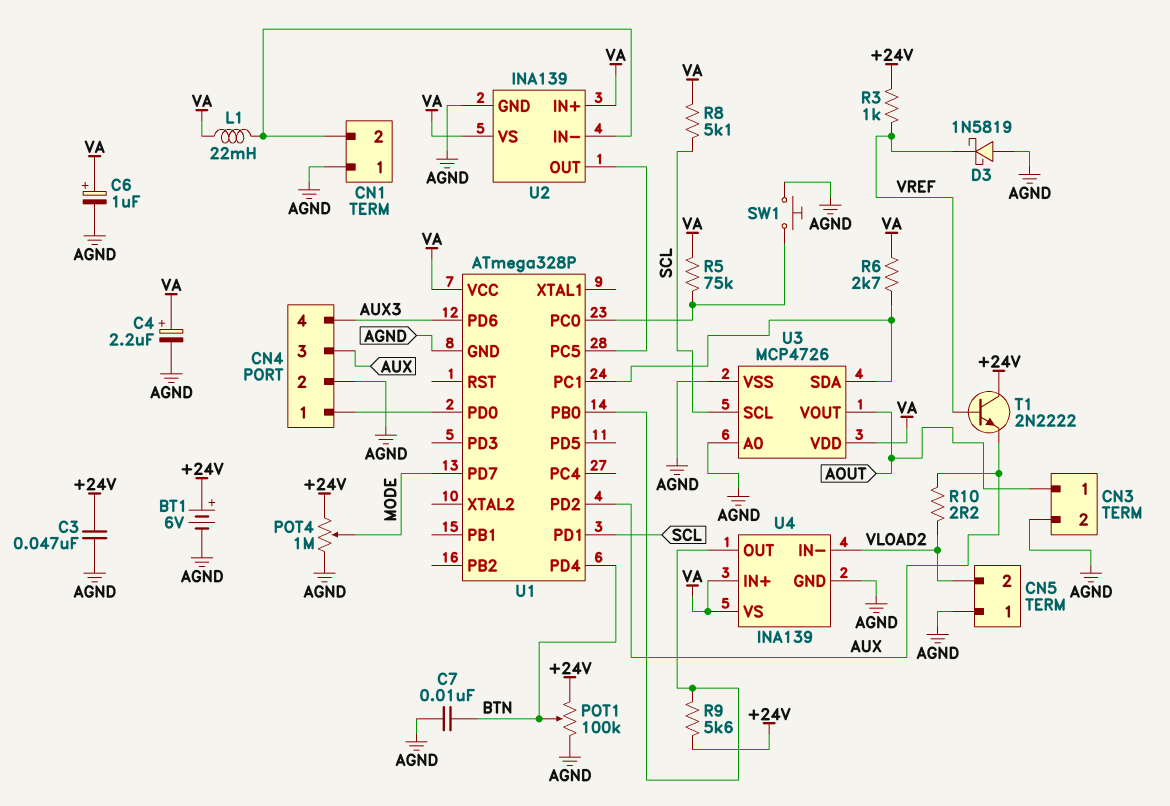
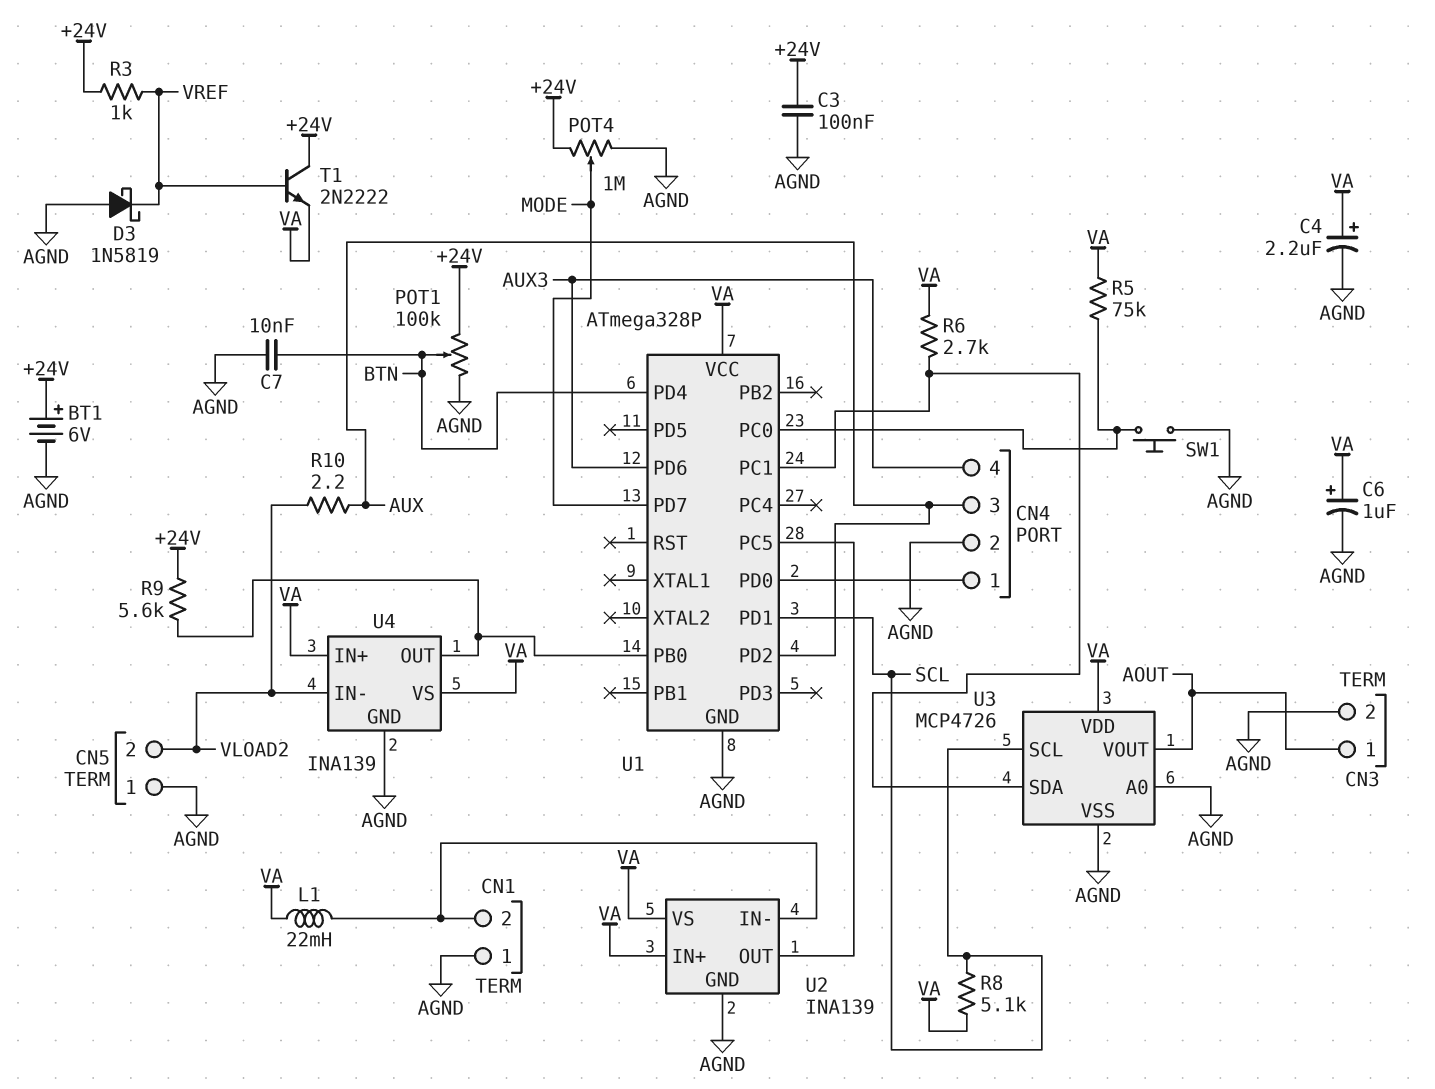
C3: 47nF (+24V, AGND) -> 100nF (+24V, AGND)
T1: NPN 2N2222 (B VREF, C +24V, E AUX) -> NPN 2N2222 (B VREF, C +24V, E VA)

